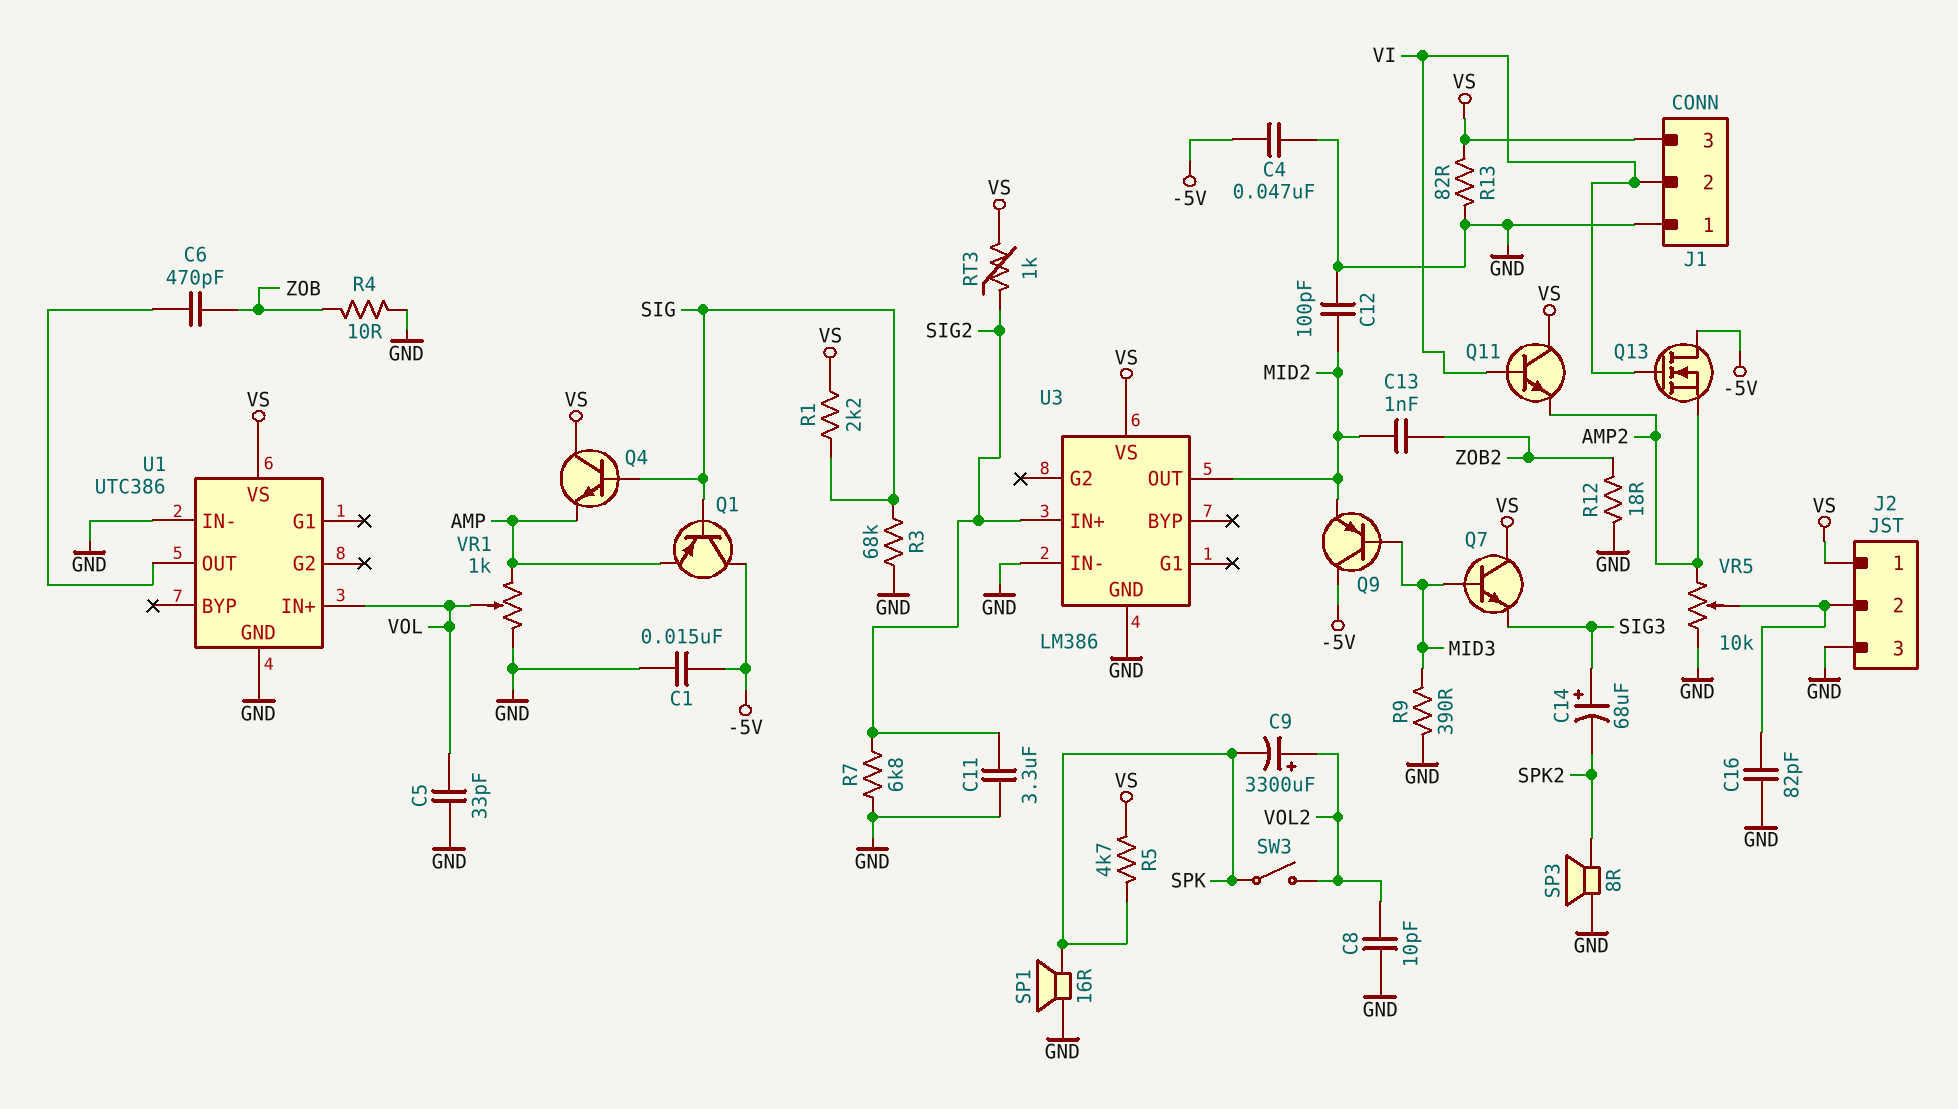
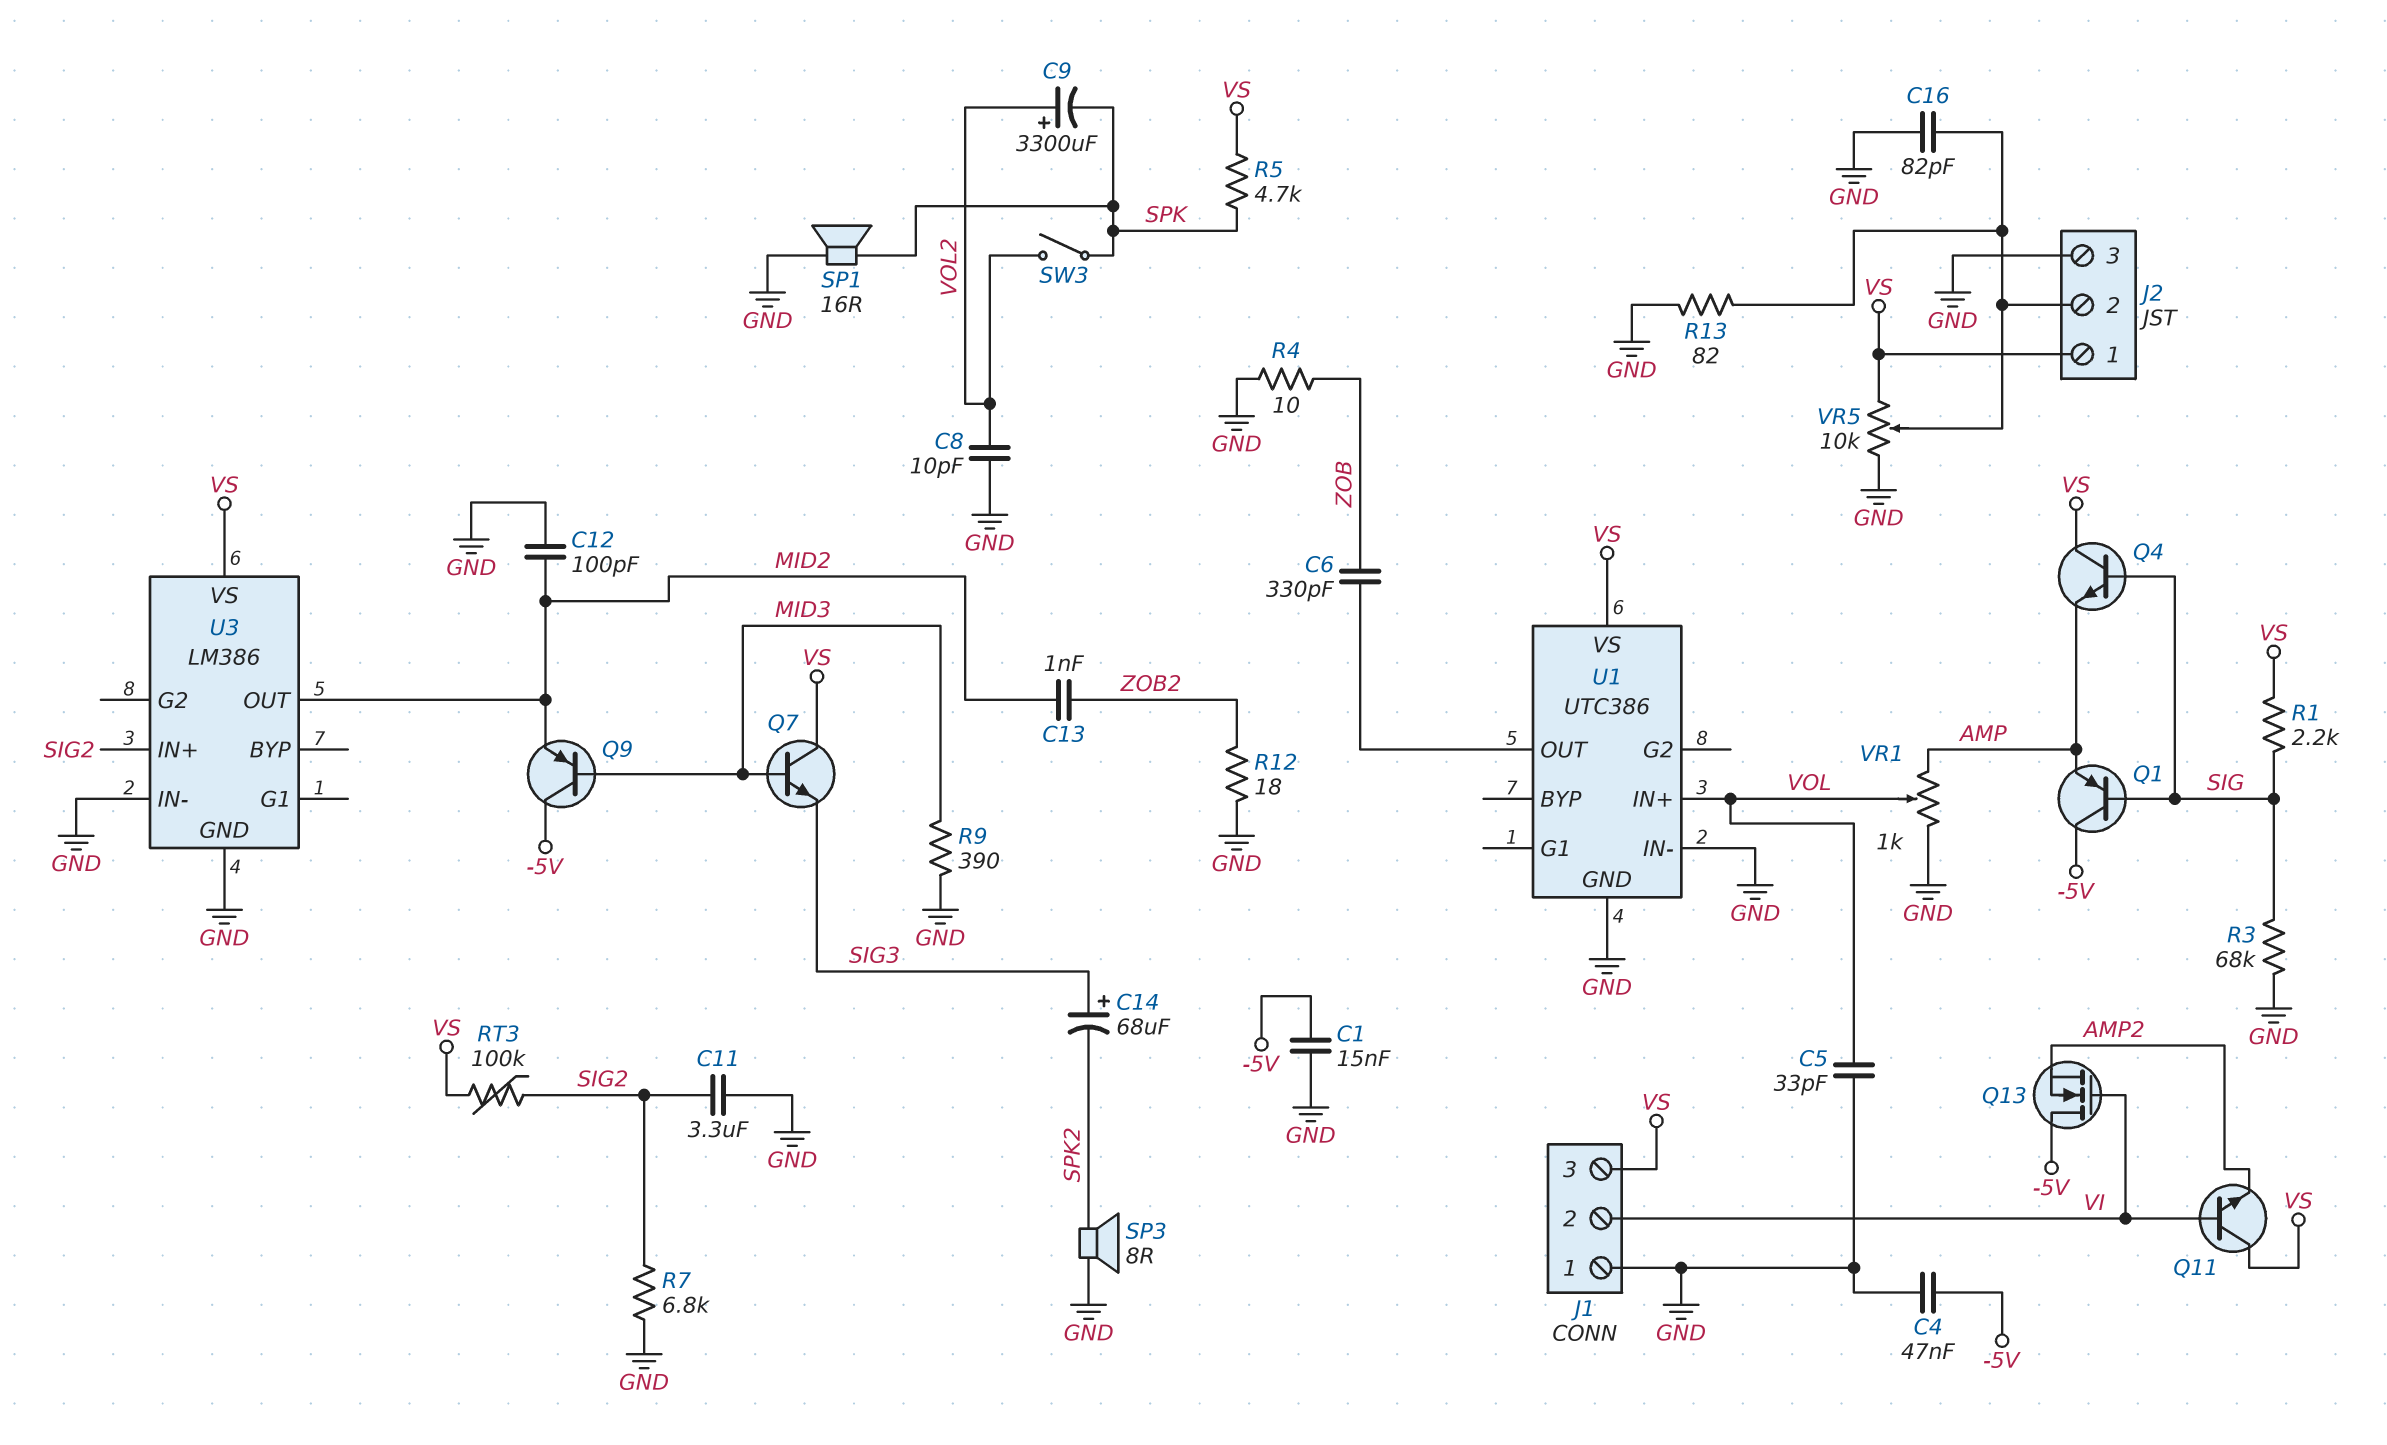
C6: 470pF (U1/OUT, ZOB) -> 330pF (U1/OUT, ZOB)
R13: 82 (GND, VS) -> 82 (GND, J2/2)
RT3: 1k (SIG2, VS) -> 100k (SIG2, VS)
VR5: 10k (AMP2, GND, wiper J2/2) -> 10k (GND, VS, wiper J2/2)

